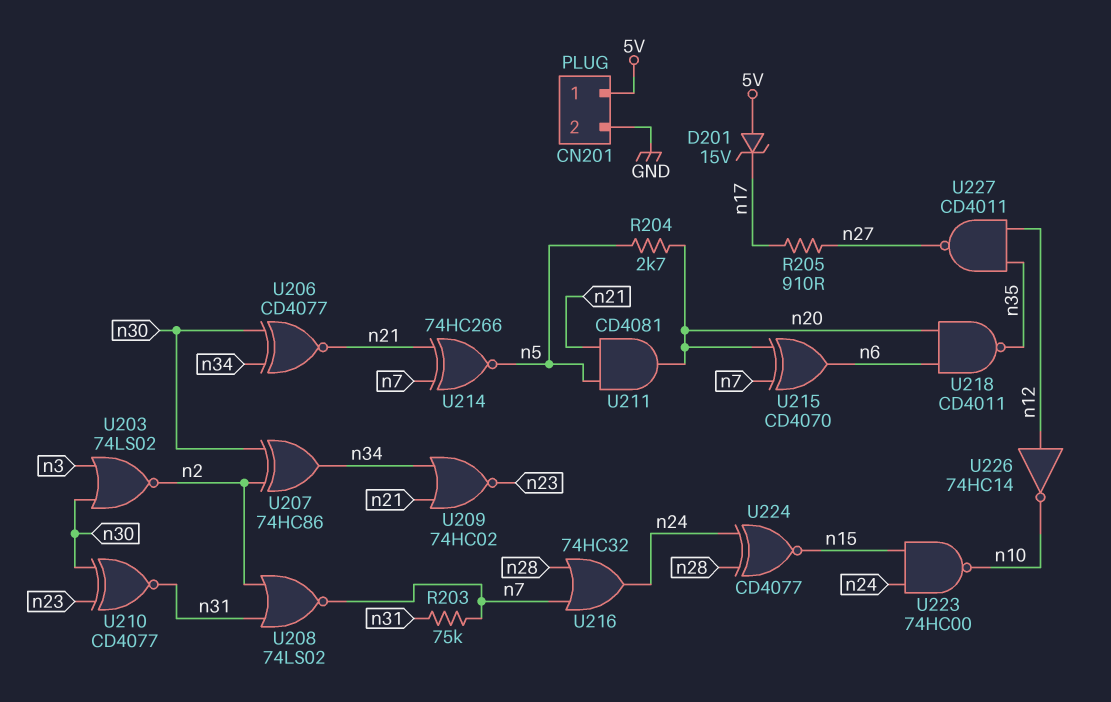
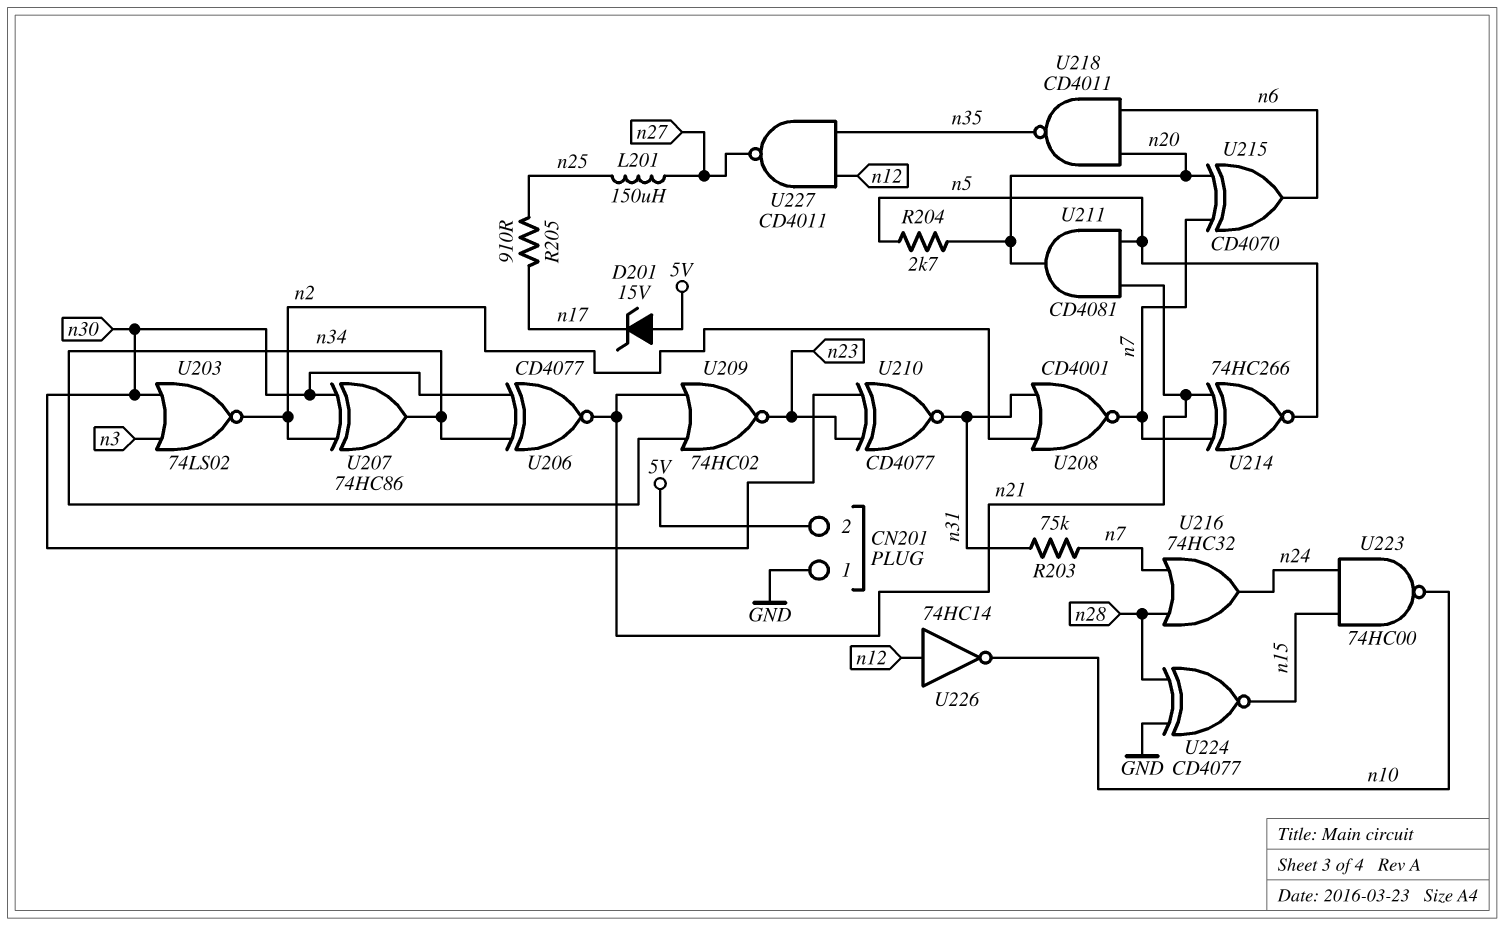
CN201 pin 1: 5V -> GND
CN201 pin 2: GND -> 5V
L201: none -> 150uH (n25, n27)
R205: 910 (n17, n27) -> 910 (n17, n25)
U208: NOR 74LS02 (in n2, in n31, out n7) -> NOR CD4001 (in n2, in n31, out n7)
U224: XNOR CD4077 (in n24, in n28, out n15) -> XNOR CD4077 (in GND, in n28, out n15)

